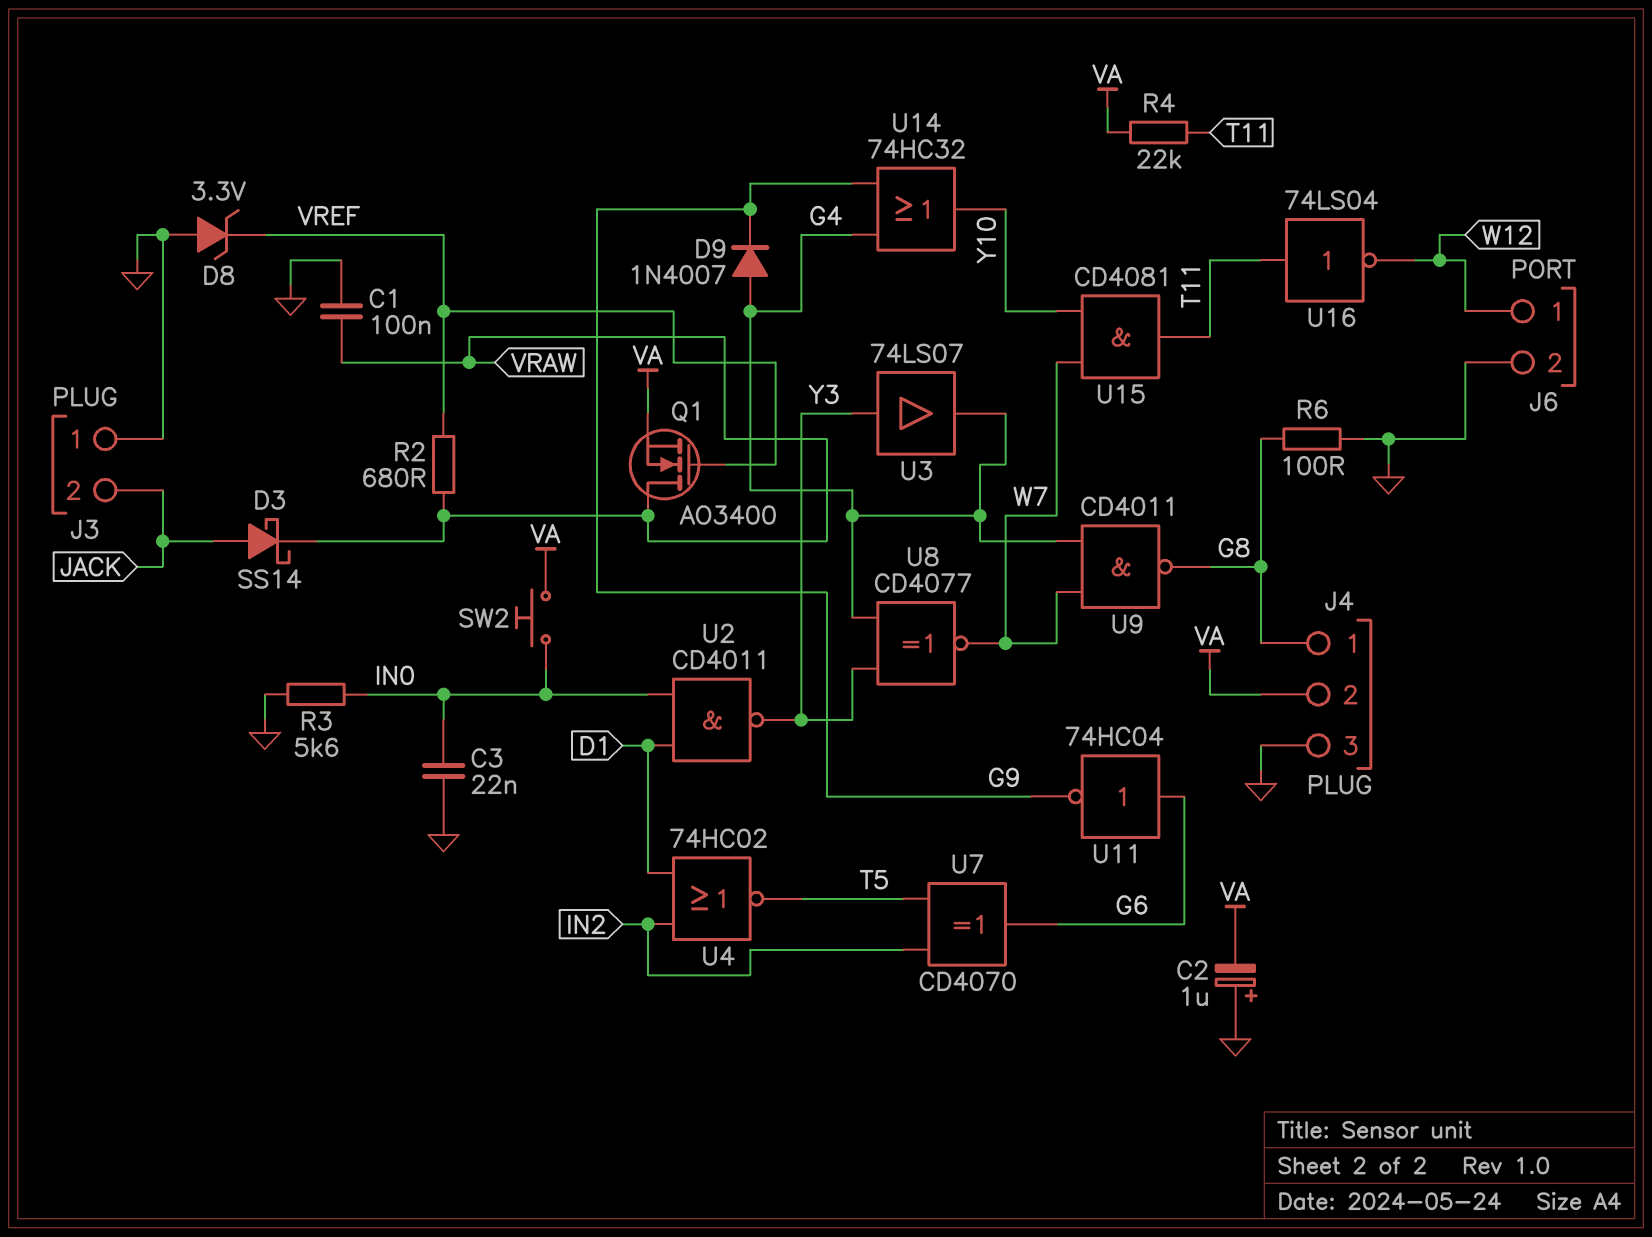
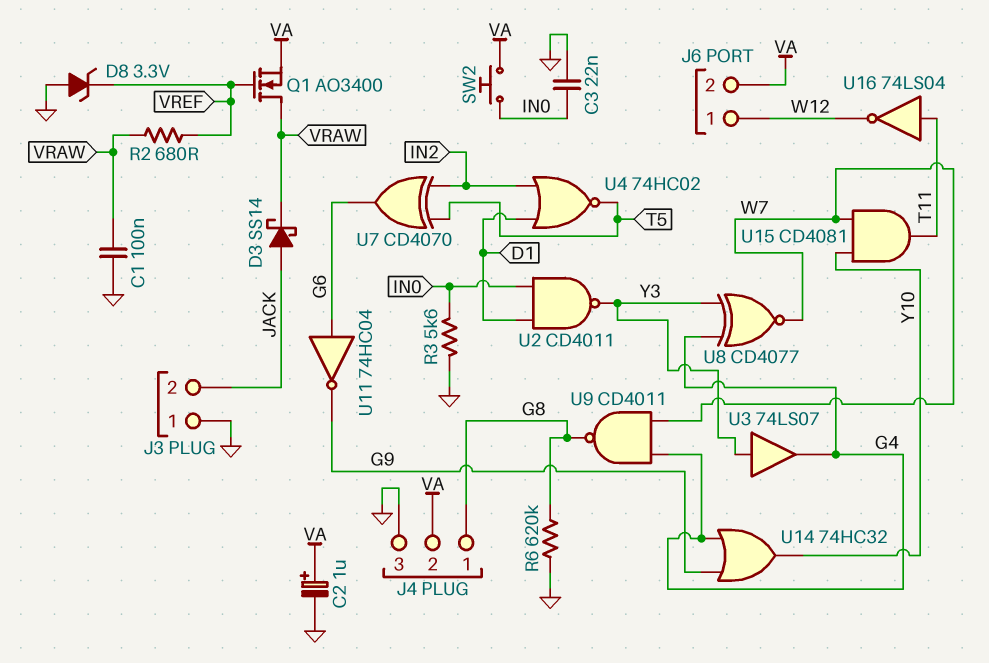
C2: 1uF (plus GND, minus VA) -> 1uF (plus VA, minus GND)
D9: diode 1N4007 (A G4, K G9) -> none
J6 pin 2: GND -> VA
R4: 22k (T11, VA) -> none
R6: 100 (G8, GND) -> 620k (G8, GND)

